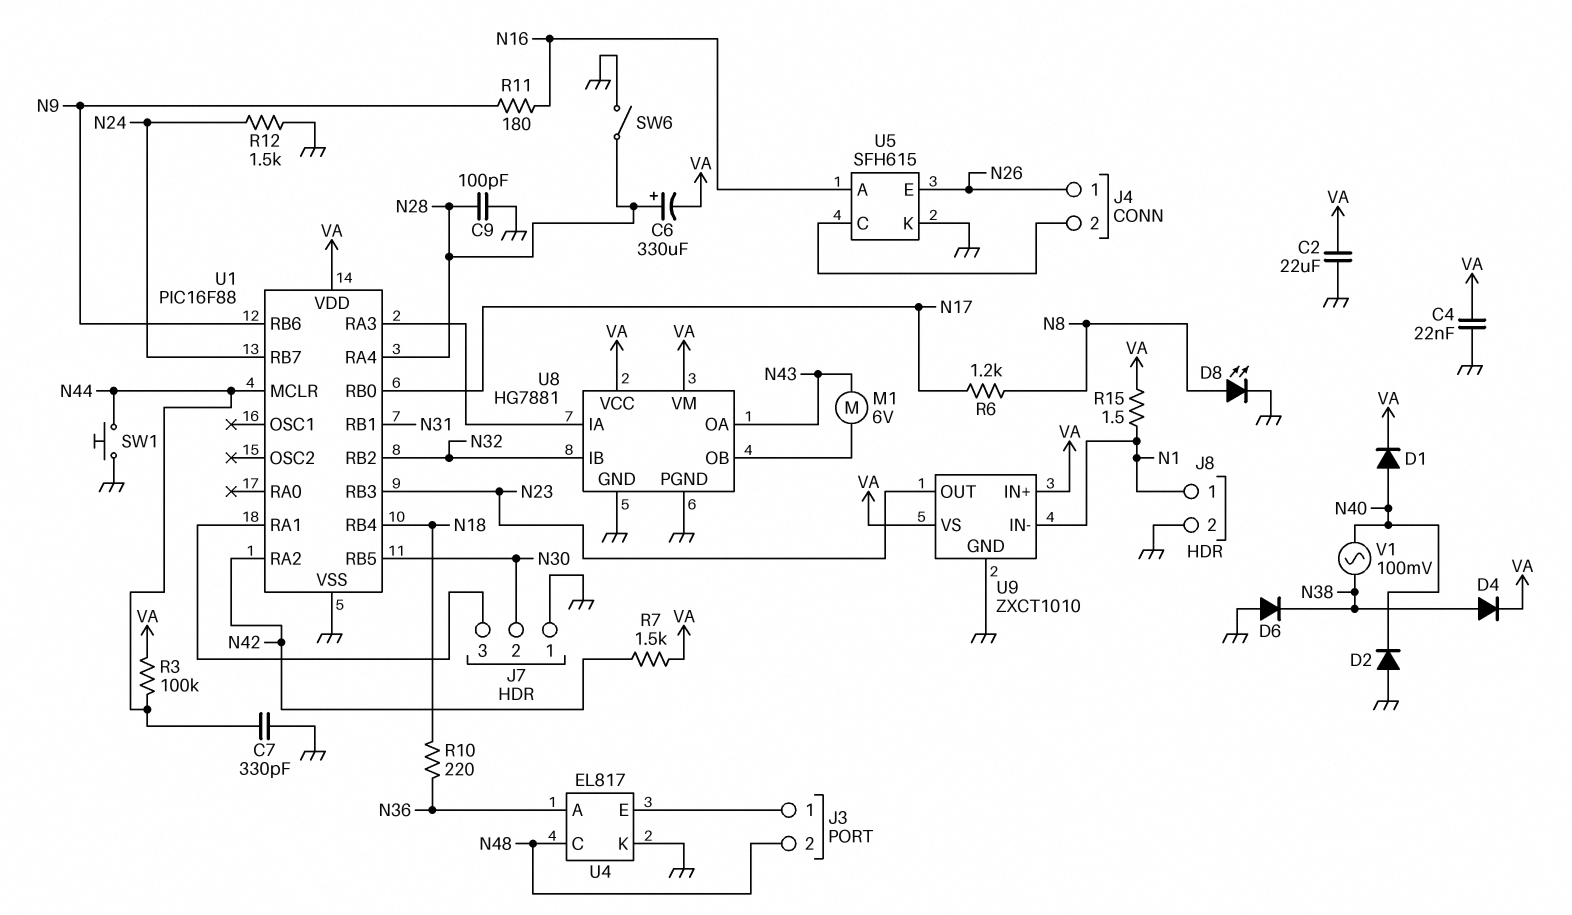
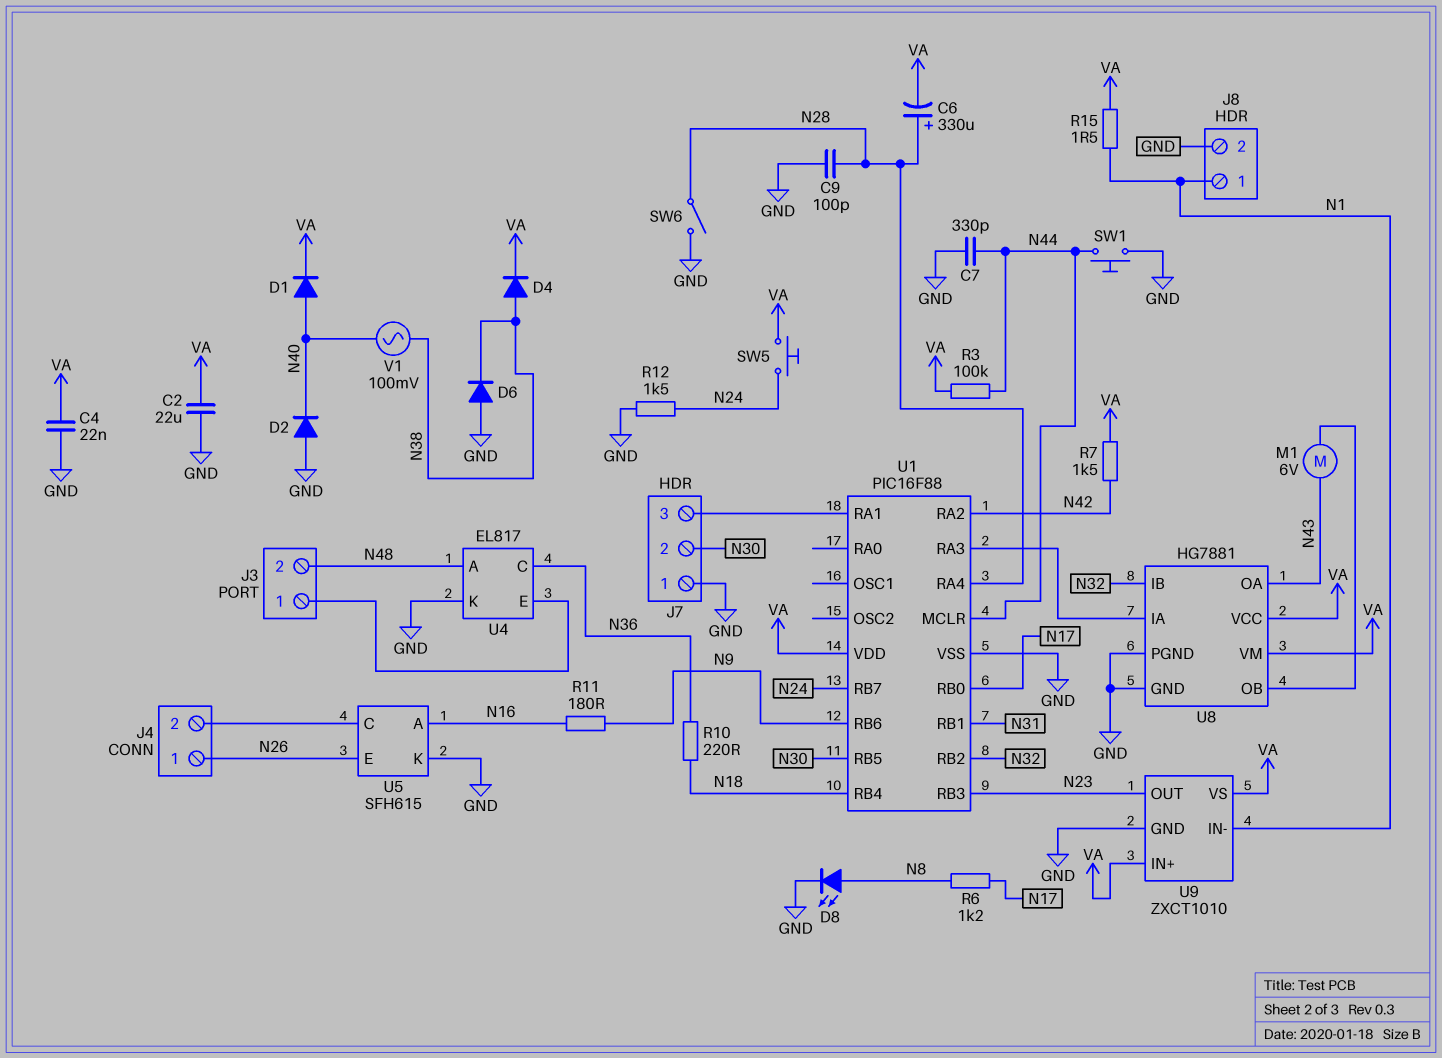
SW5: none -> button (N24, VA)
U4 pin A: N36 -> N48
U4 pin C: N48 -> N36

